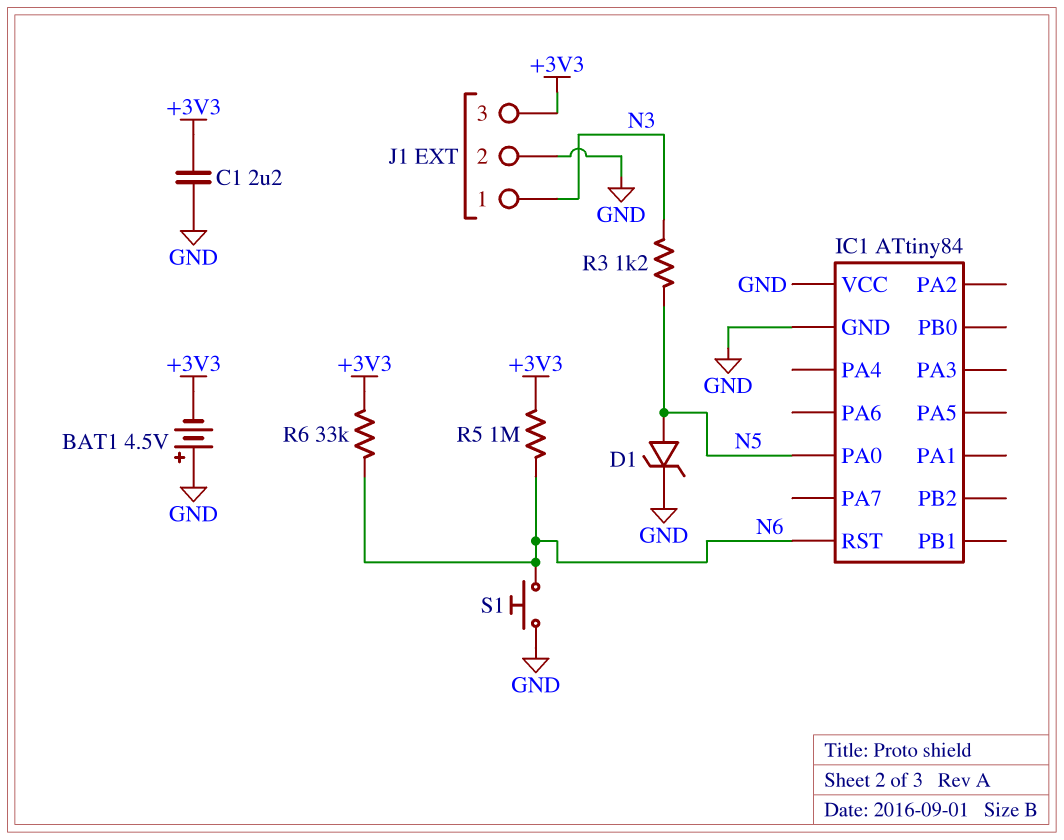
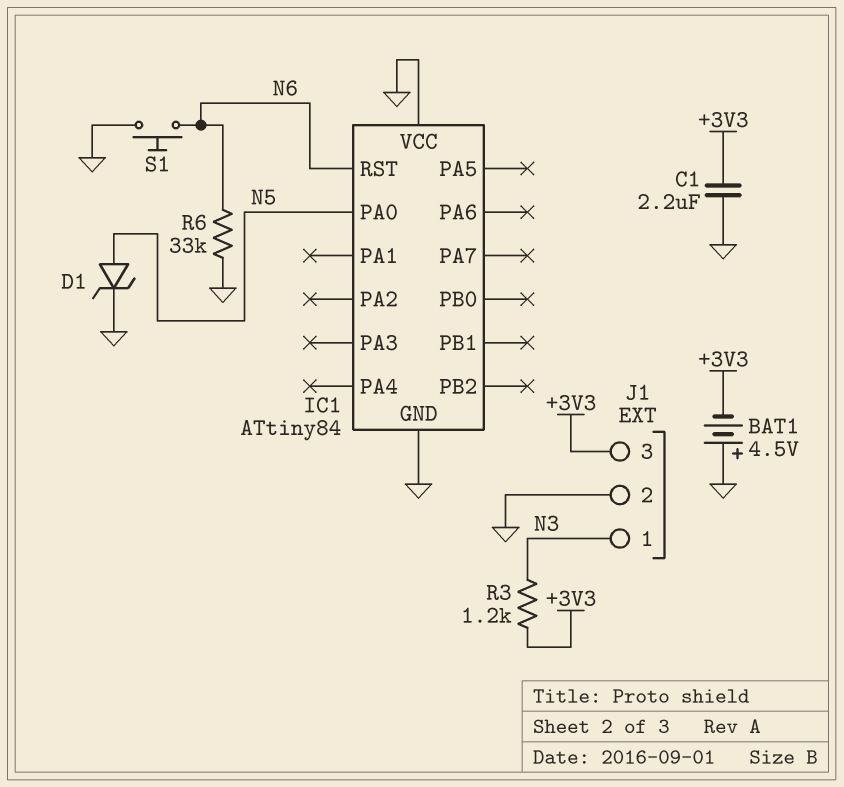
R3: 1.2k (N3, N5) -> 1.2k (+3V3, N3)
R5: 1M (+3V3, N6) -> none
R6: 33k (+3V3, N6) -> 33k (GND, N6)

